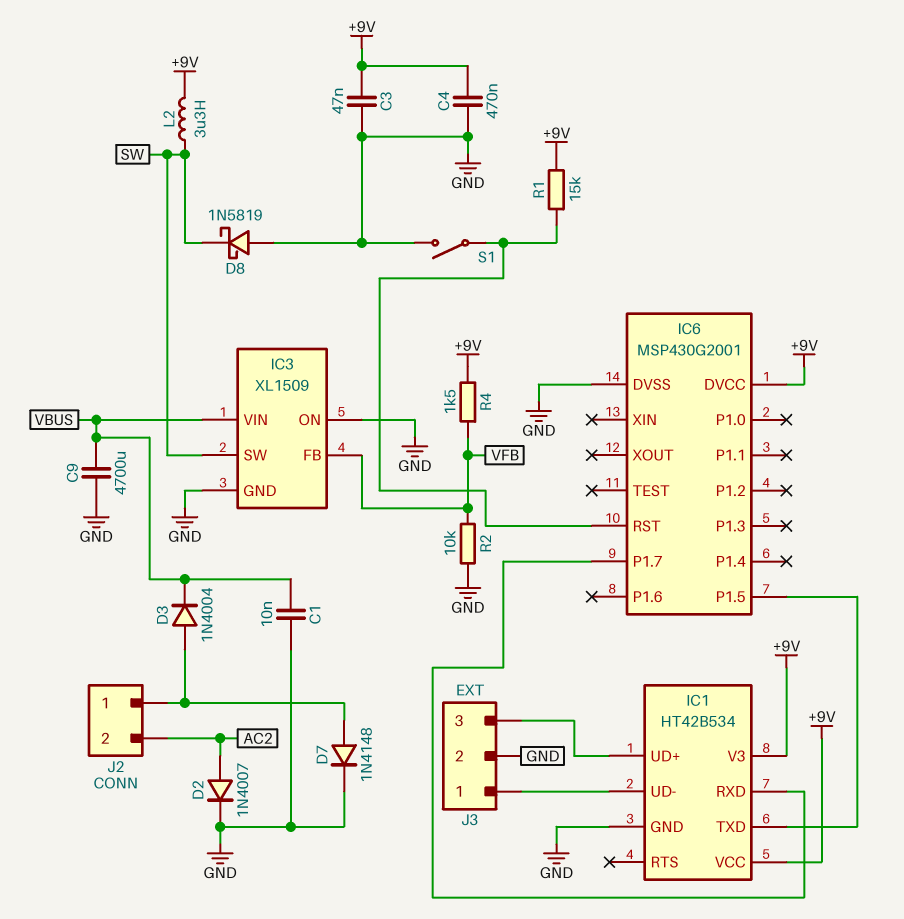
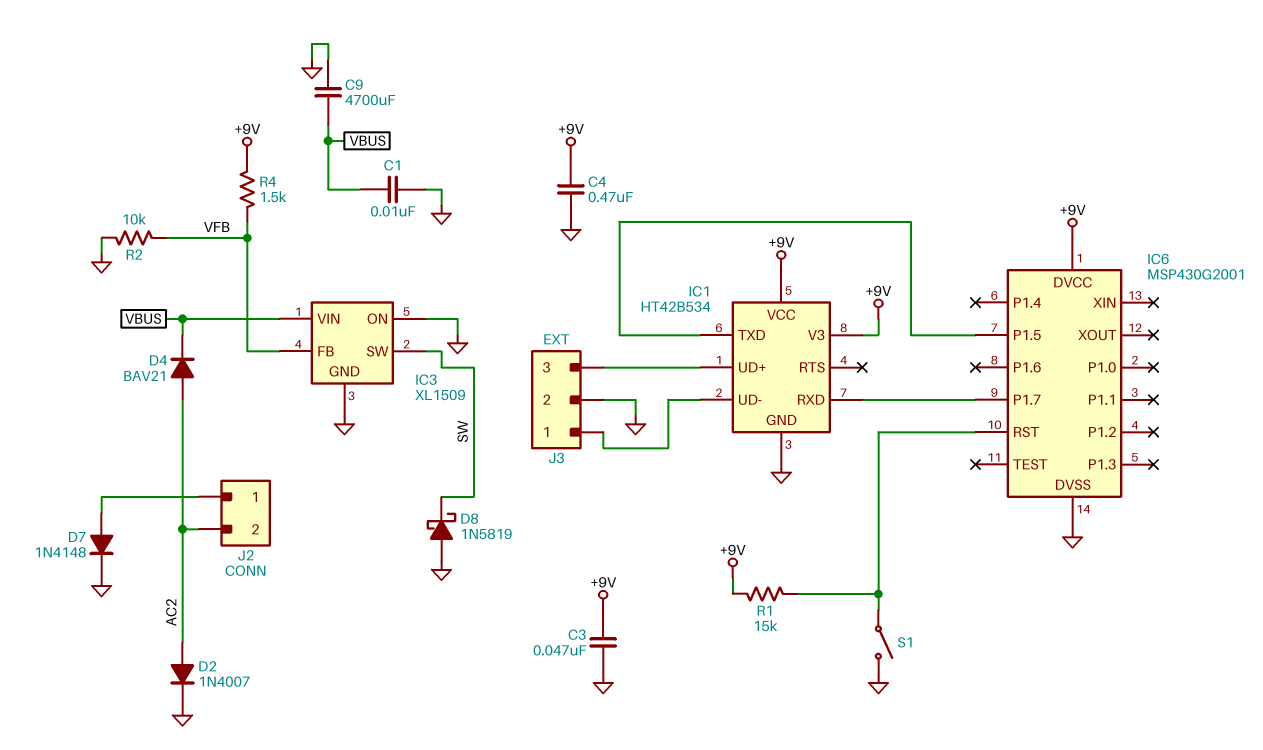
D3: diode 1N4004 (A J2/1, K VBUS) -> none
D4: none -> diode BAV21 (A AC2, K VBUS)
L2: 3.3uH (+9V, SW) -> none

